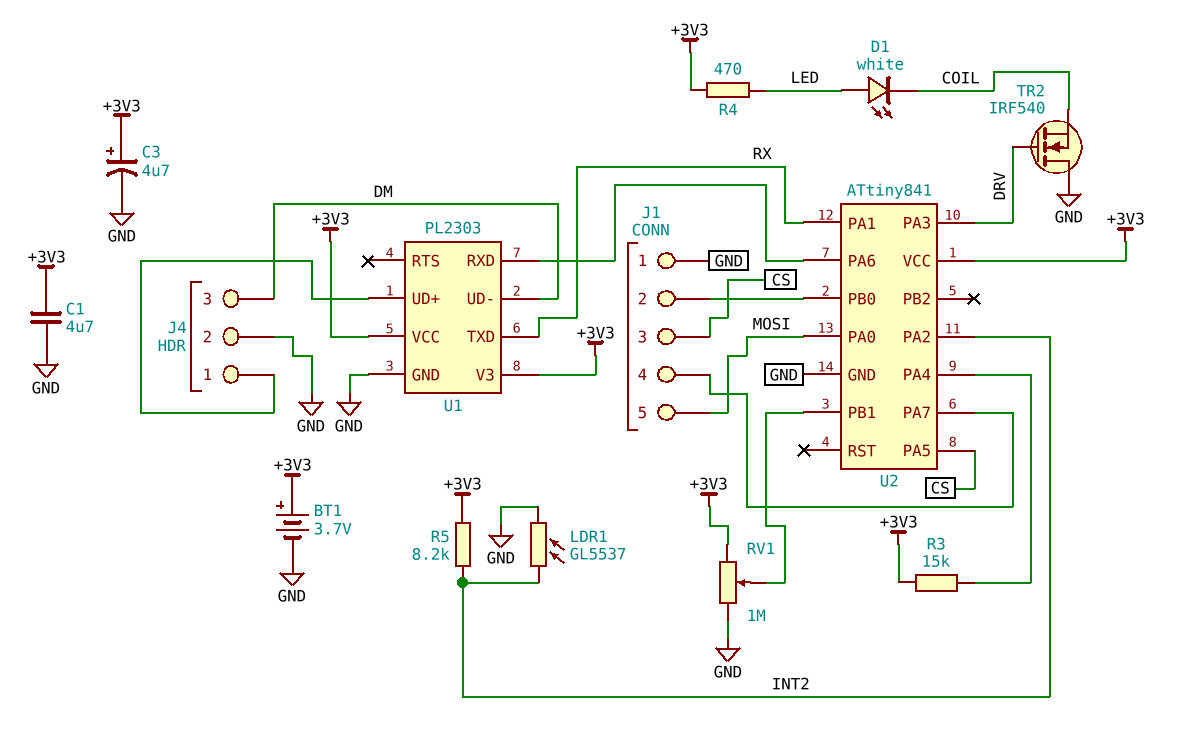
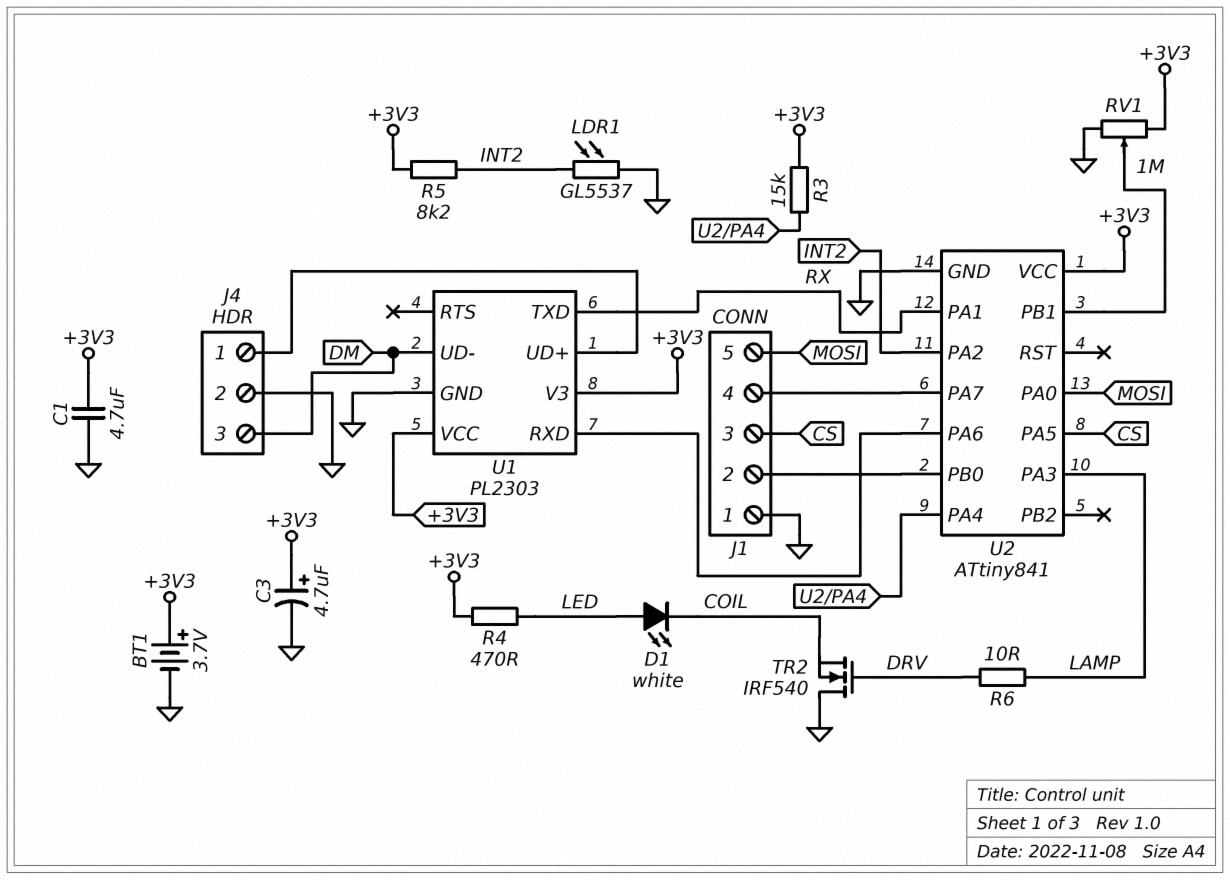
R6: none -> 10 (DRV, LAMP)
U2 pin PA3: DRV -> LAMP

